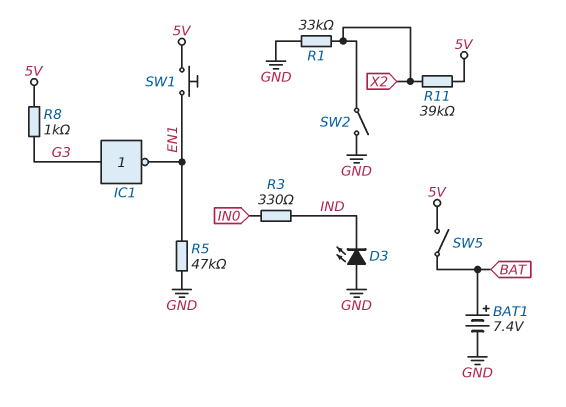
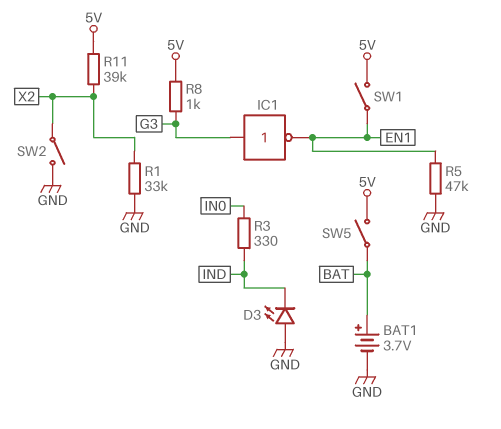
BAT1: 7.4V (plus BAT, minus GND) -> 3.7V (plus BAT, minus GND)
SW1: button (5V, EN1) -> switch (5V, EN1)

